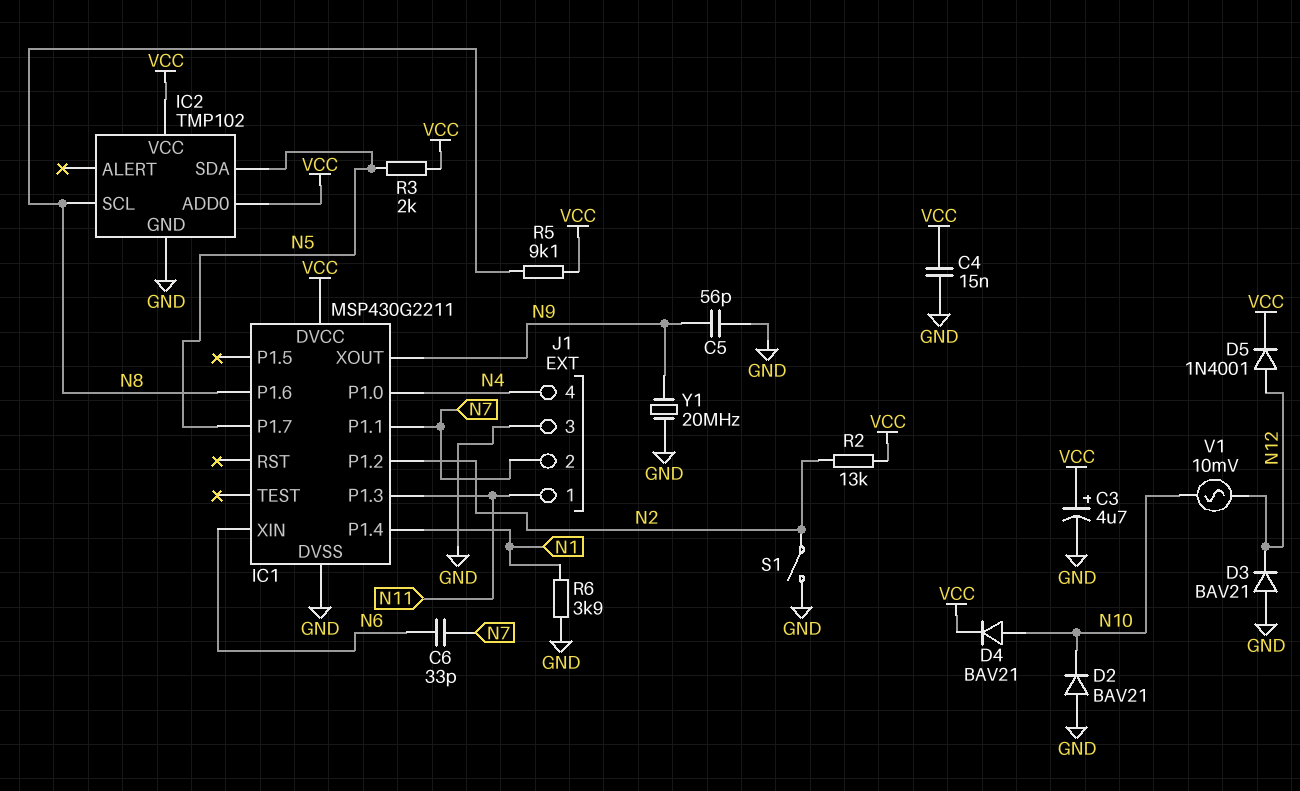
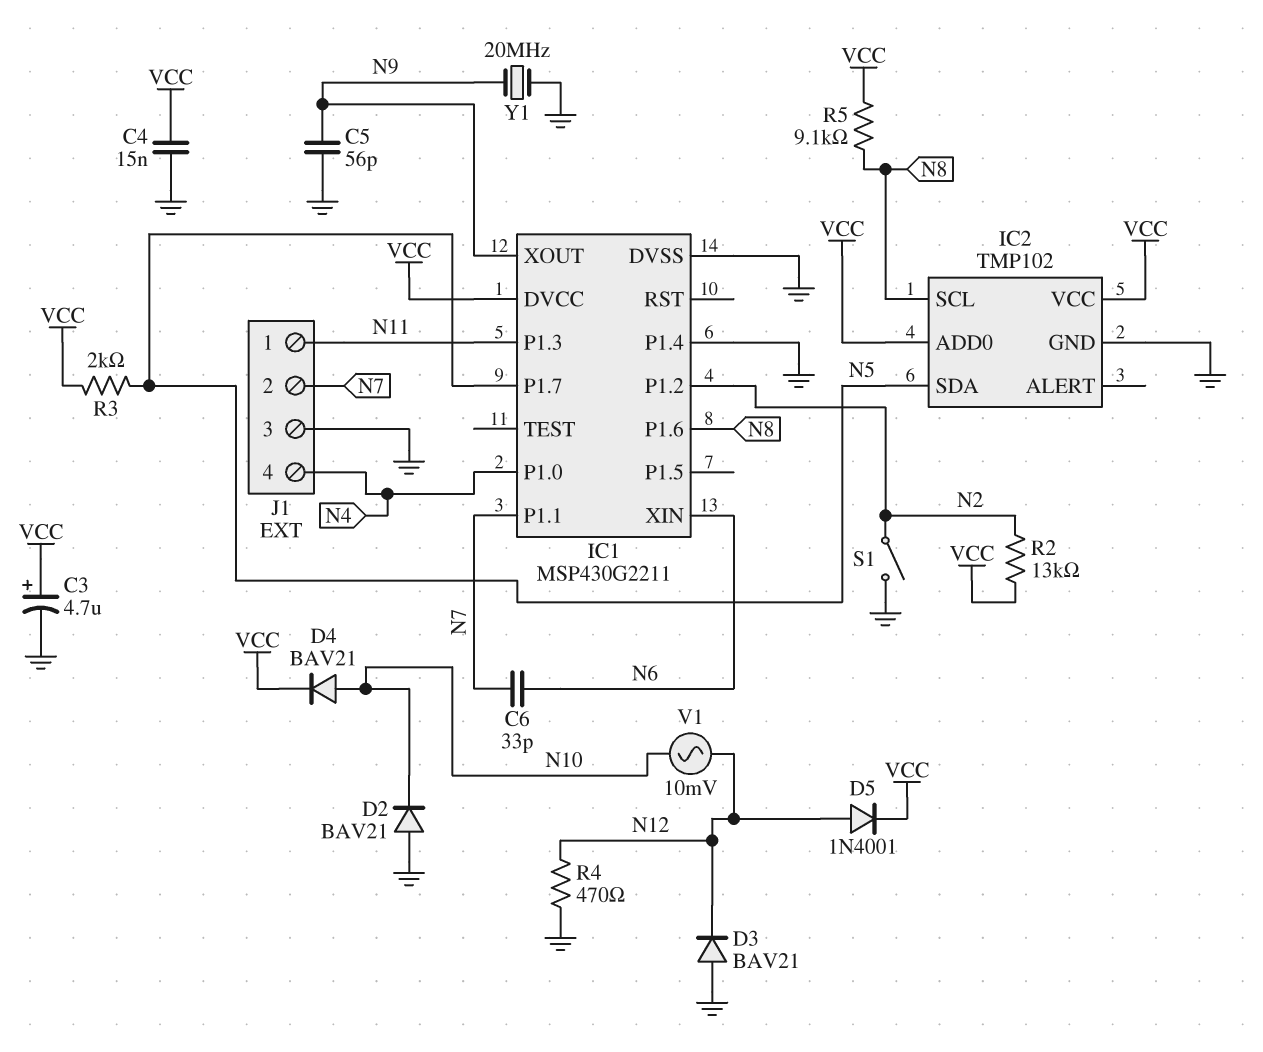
IC1 pin P1.4: N1 -> GND
R4: none -> 470 (GND, N12)
R6: 3.9k (GND, N1) -> none

